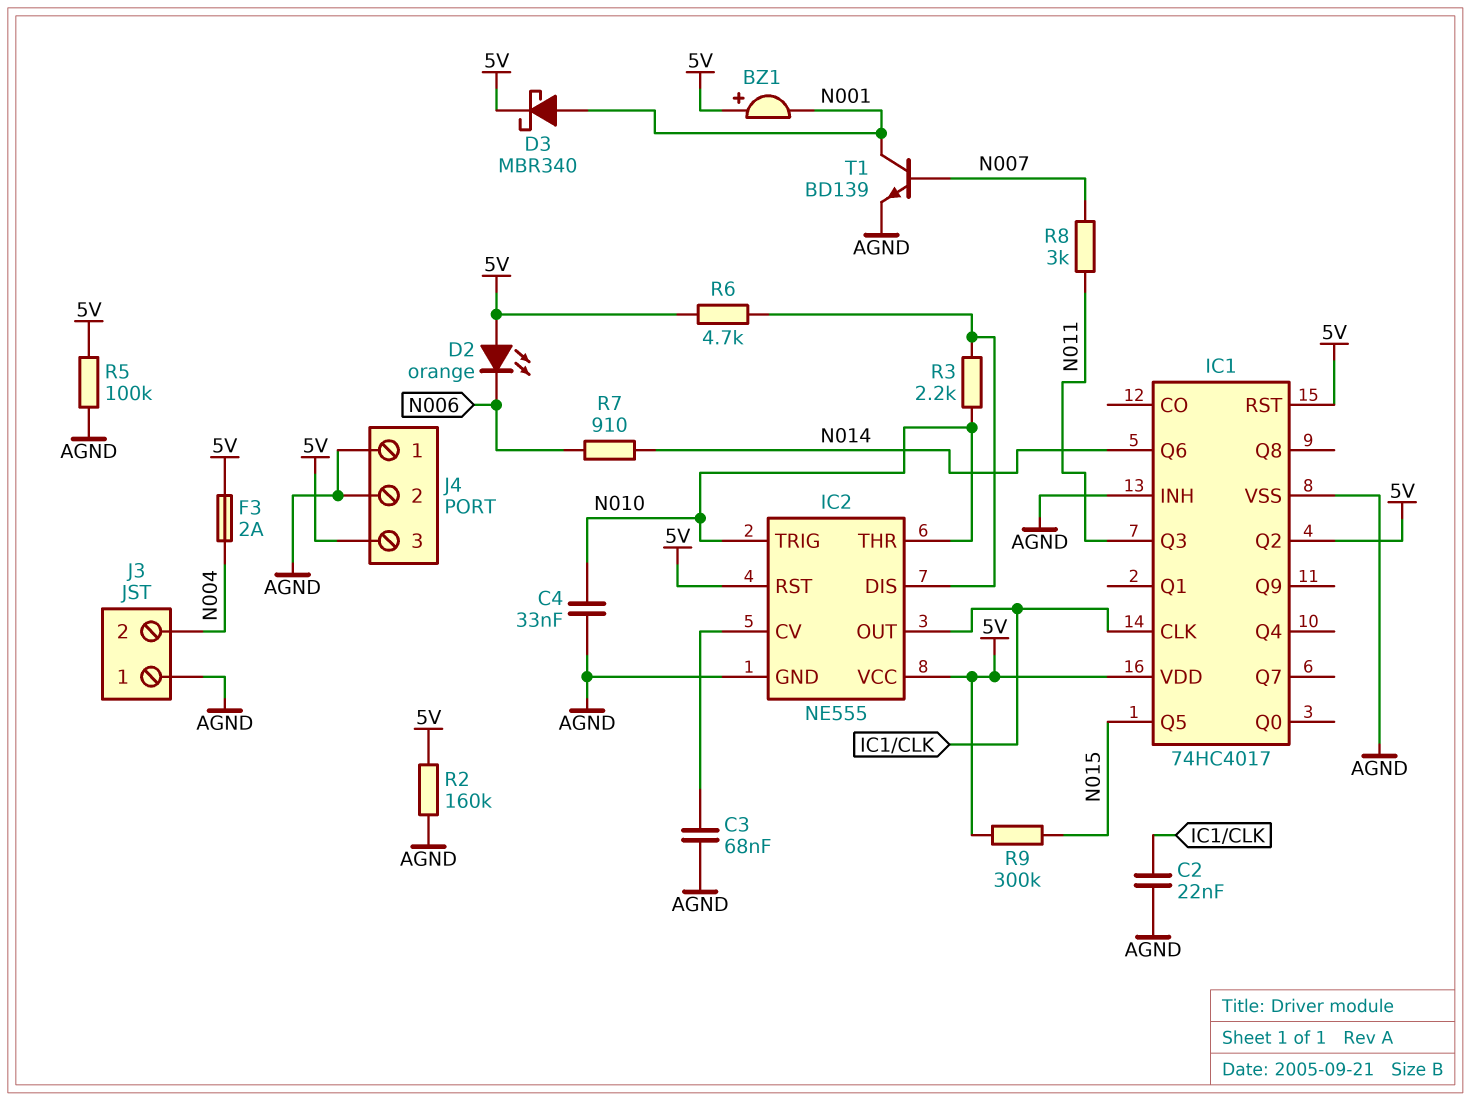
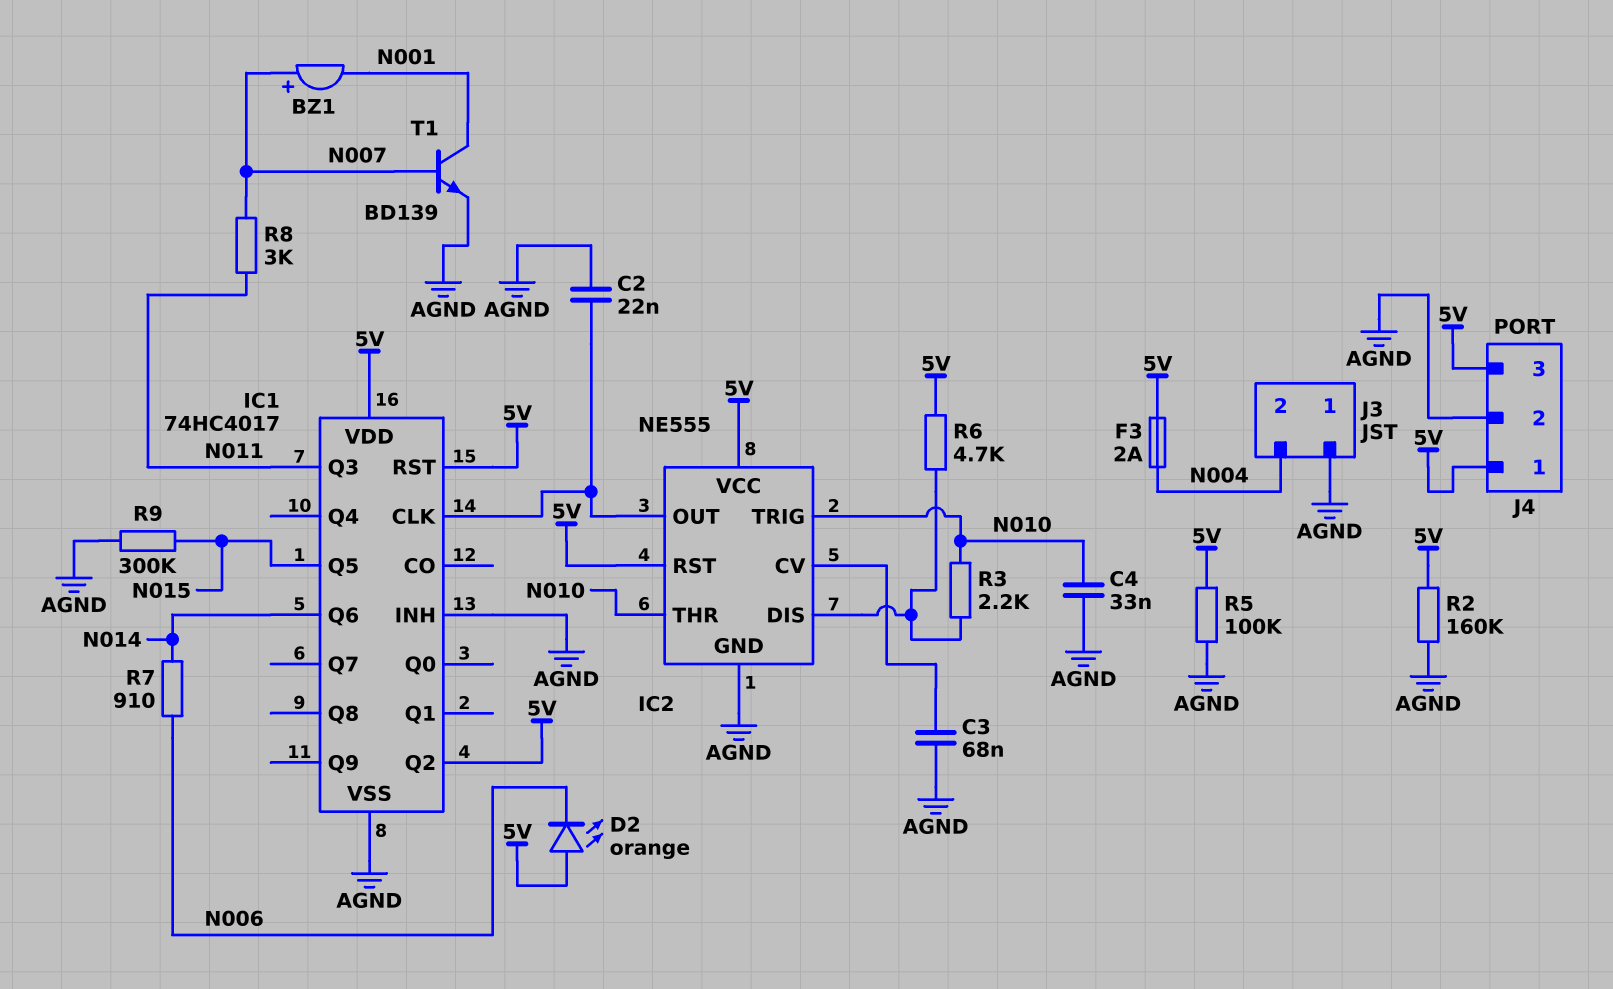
BZ1: buzzer (plus 5V, minus N001) -> buzzer (plus N007, minus N001)
D3: schottky MBR340 (A N001, K 5V) -> none
J4 pin 1: AGND -> 5V
R9: 300k (5V, N015) -> 300k (AGND, N015)

